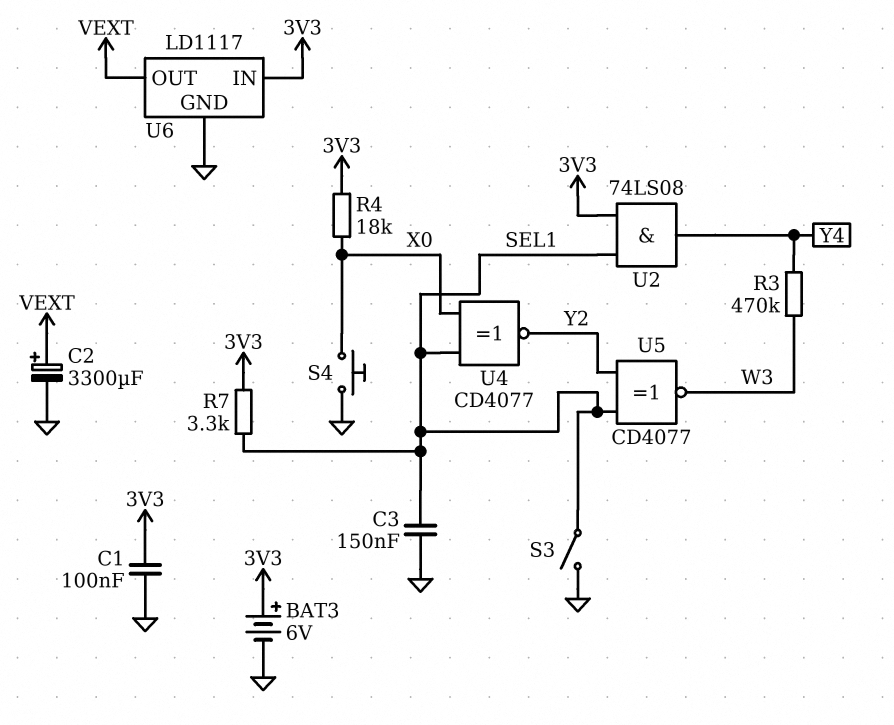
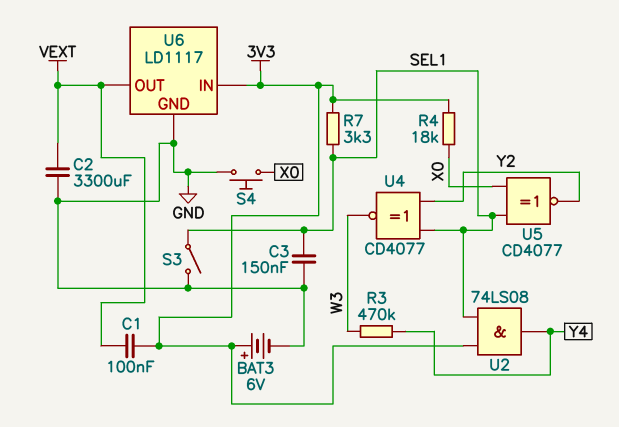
C1: 100nF (3V3, GND) -> 100nF (3V3, VEXT)
C2: 3300uF (plus VEXT, minus GND) -> 3300uF (GND, VEXT)
U4: XNOR CD4077 (in SEL1, in X0, out Y2) -> XNOR CD4077 (in SEL1, in Y2, out W3)
U5: XNOR CD4077 (in SEL1, in Y2, out W3) -> XNOR CD4077 (in SEL1, in X0, out Y2)

